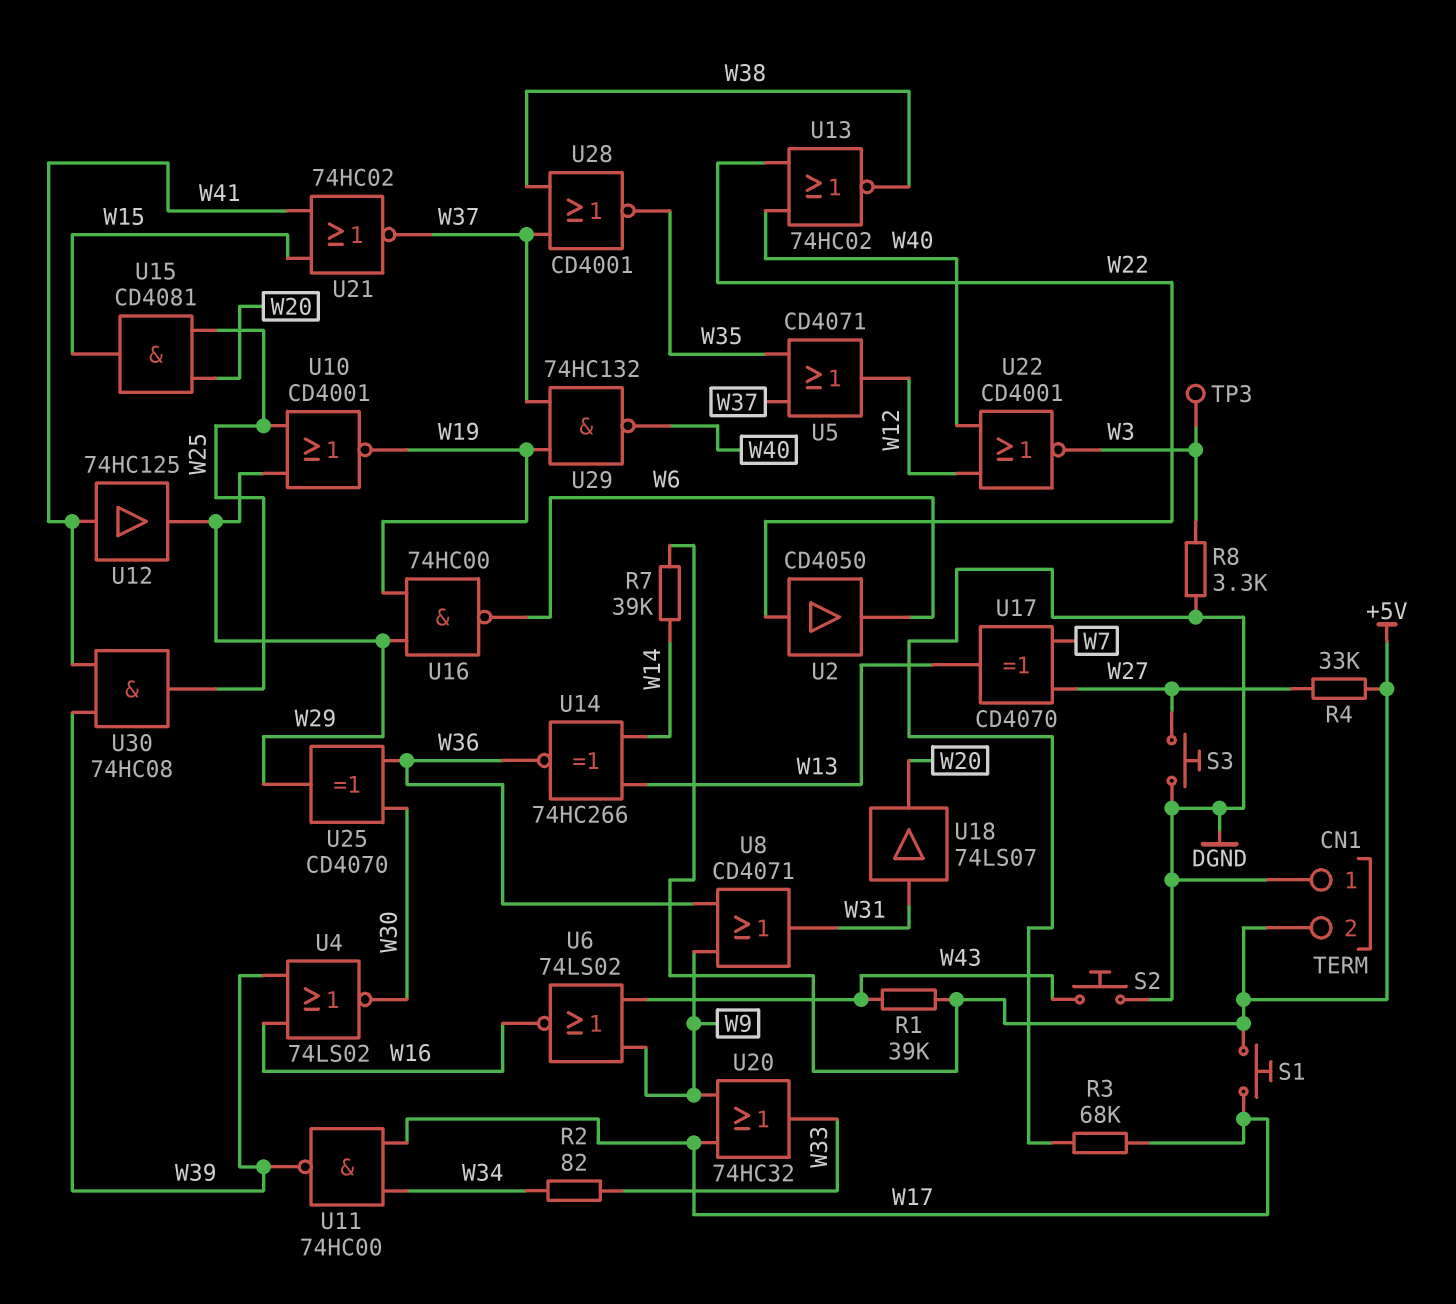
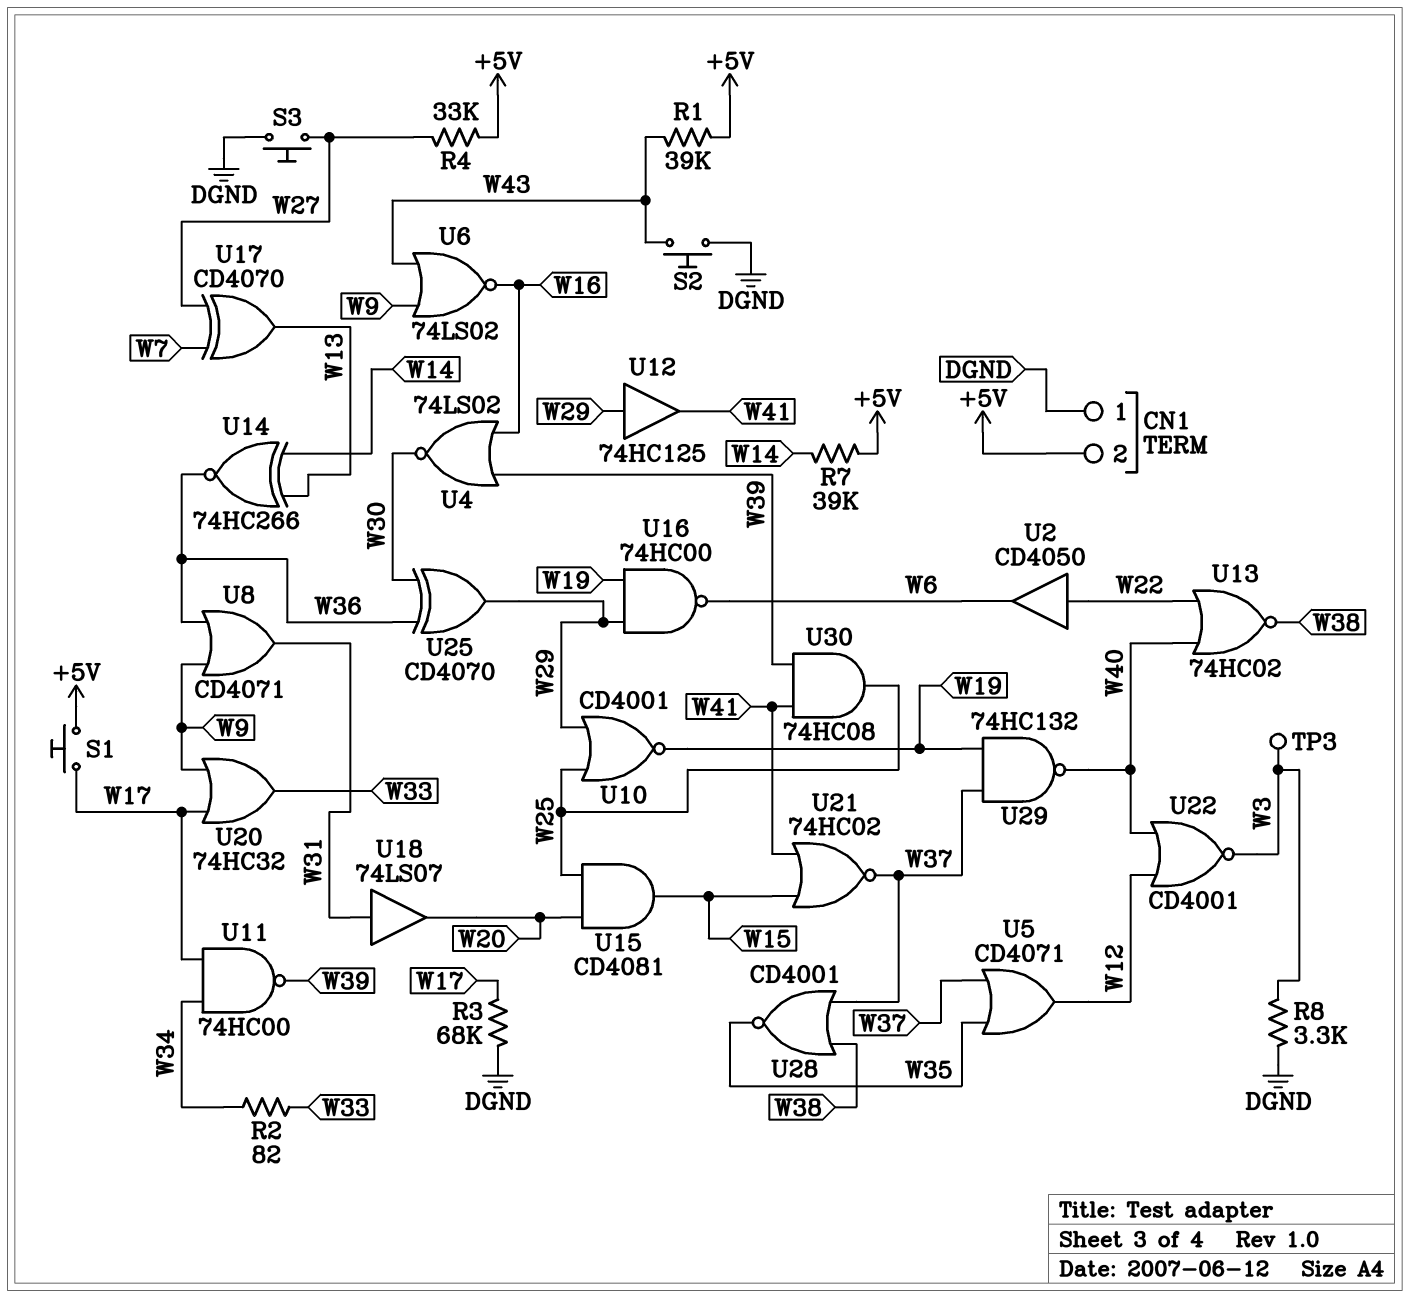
U12: buffer 74HC125 (in W41, out W29) -> buffer 74HC125 (in W29, out W41)

